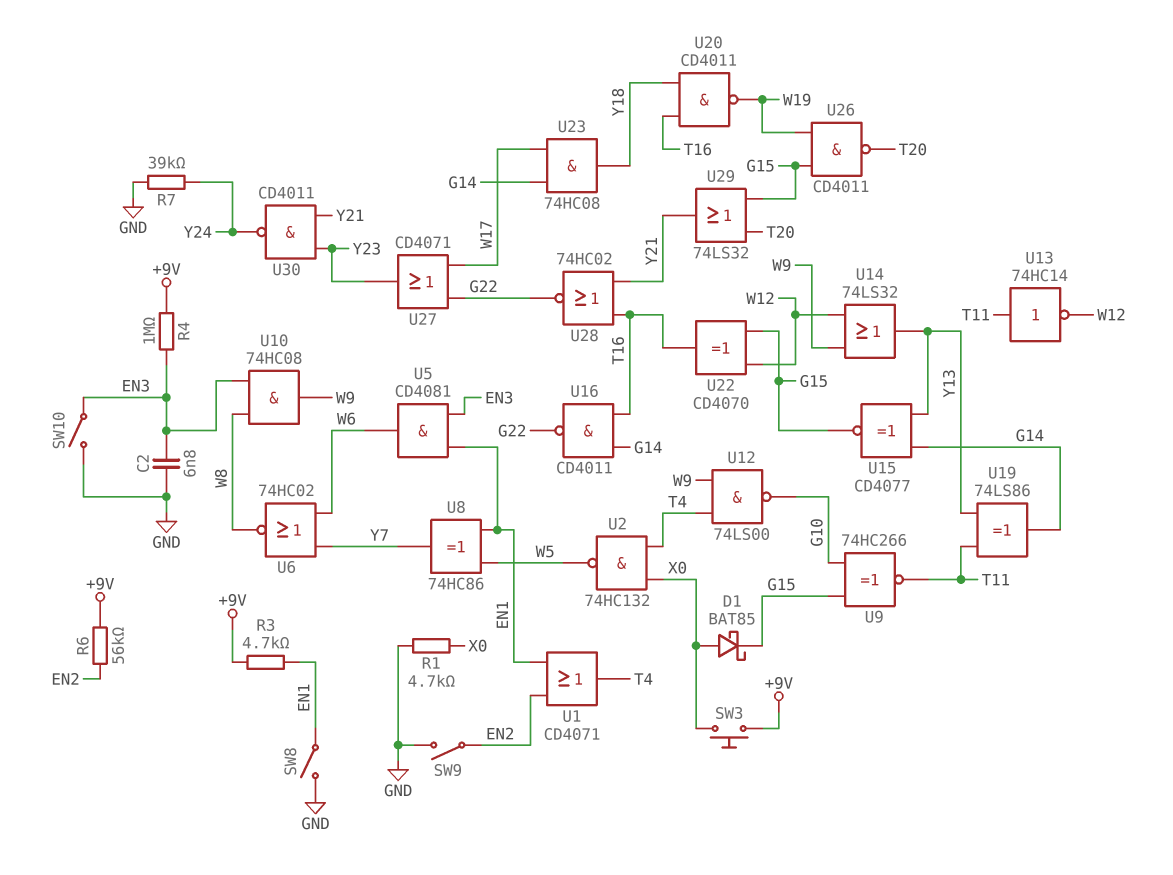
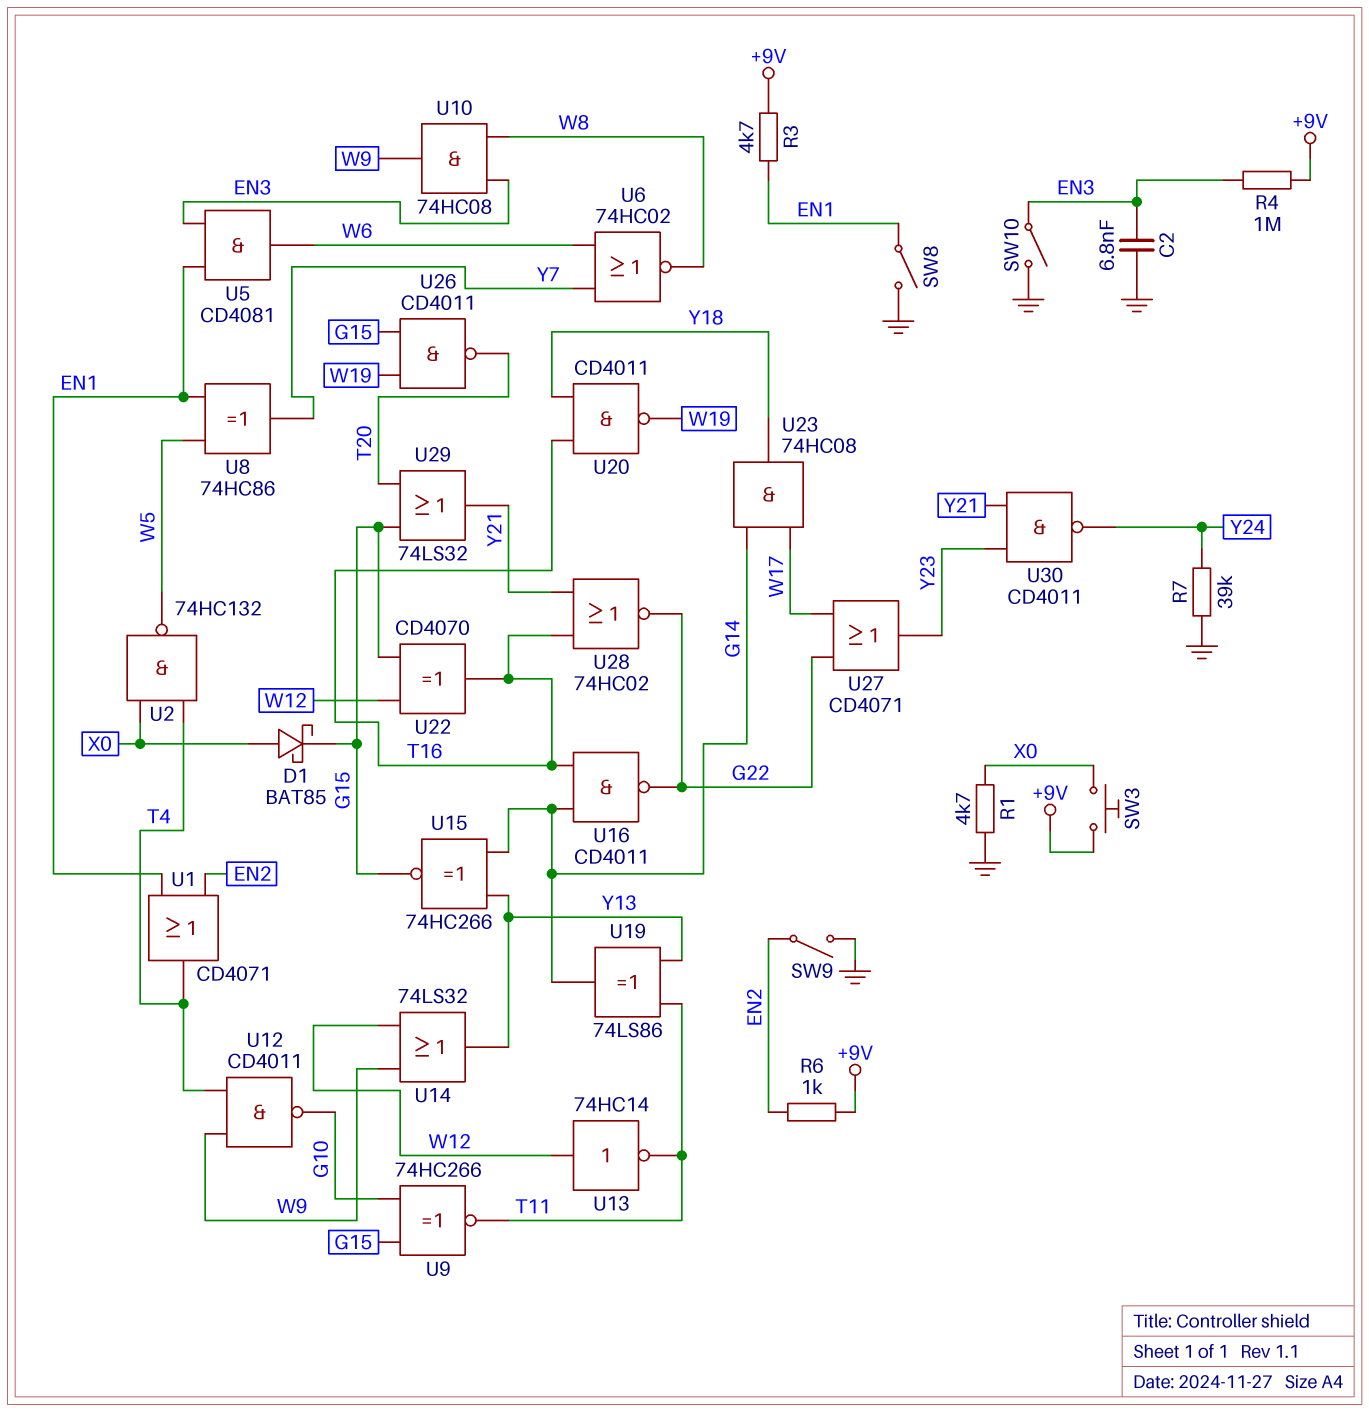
R6: 56k (+9V, EN2) -> 1k (+9V, EN2)
U12: NAND 74LS00 (in T4, in W9, out G10) -> NAND CD4011 (in T4, in W9, out G10)
U13: NOT 74HC14 (in T11, out W12) -> NOT 74HC14 (in W12, out T11)
U15: XNOR CD4077 (in G14, in Y13, out G15) -> XNOR 74HC266 (in G14, in Y13, out G15)

